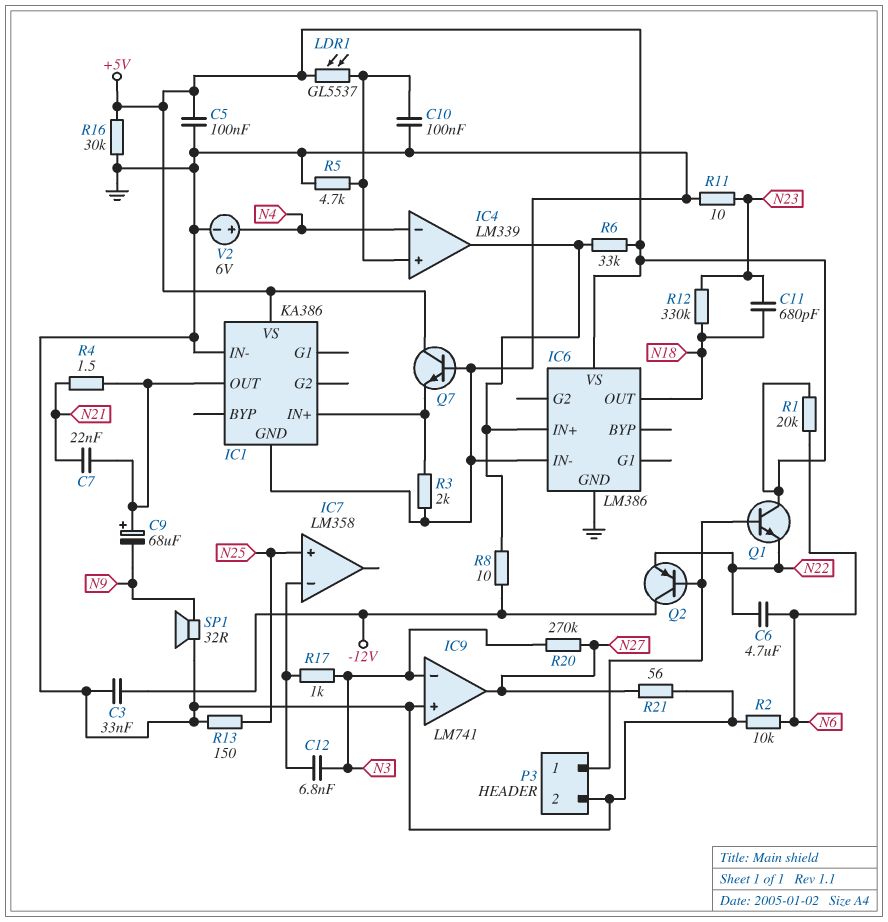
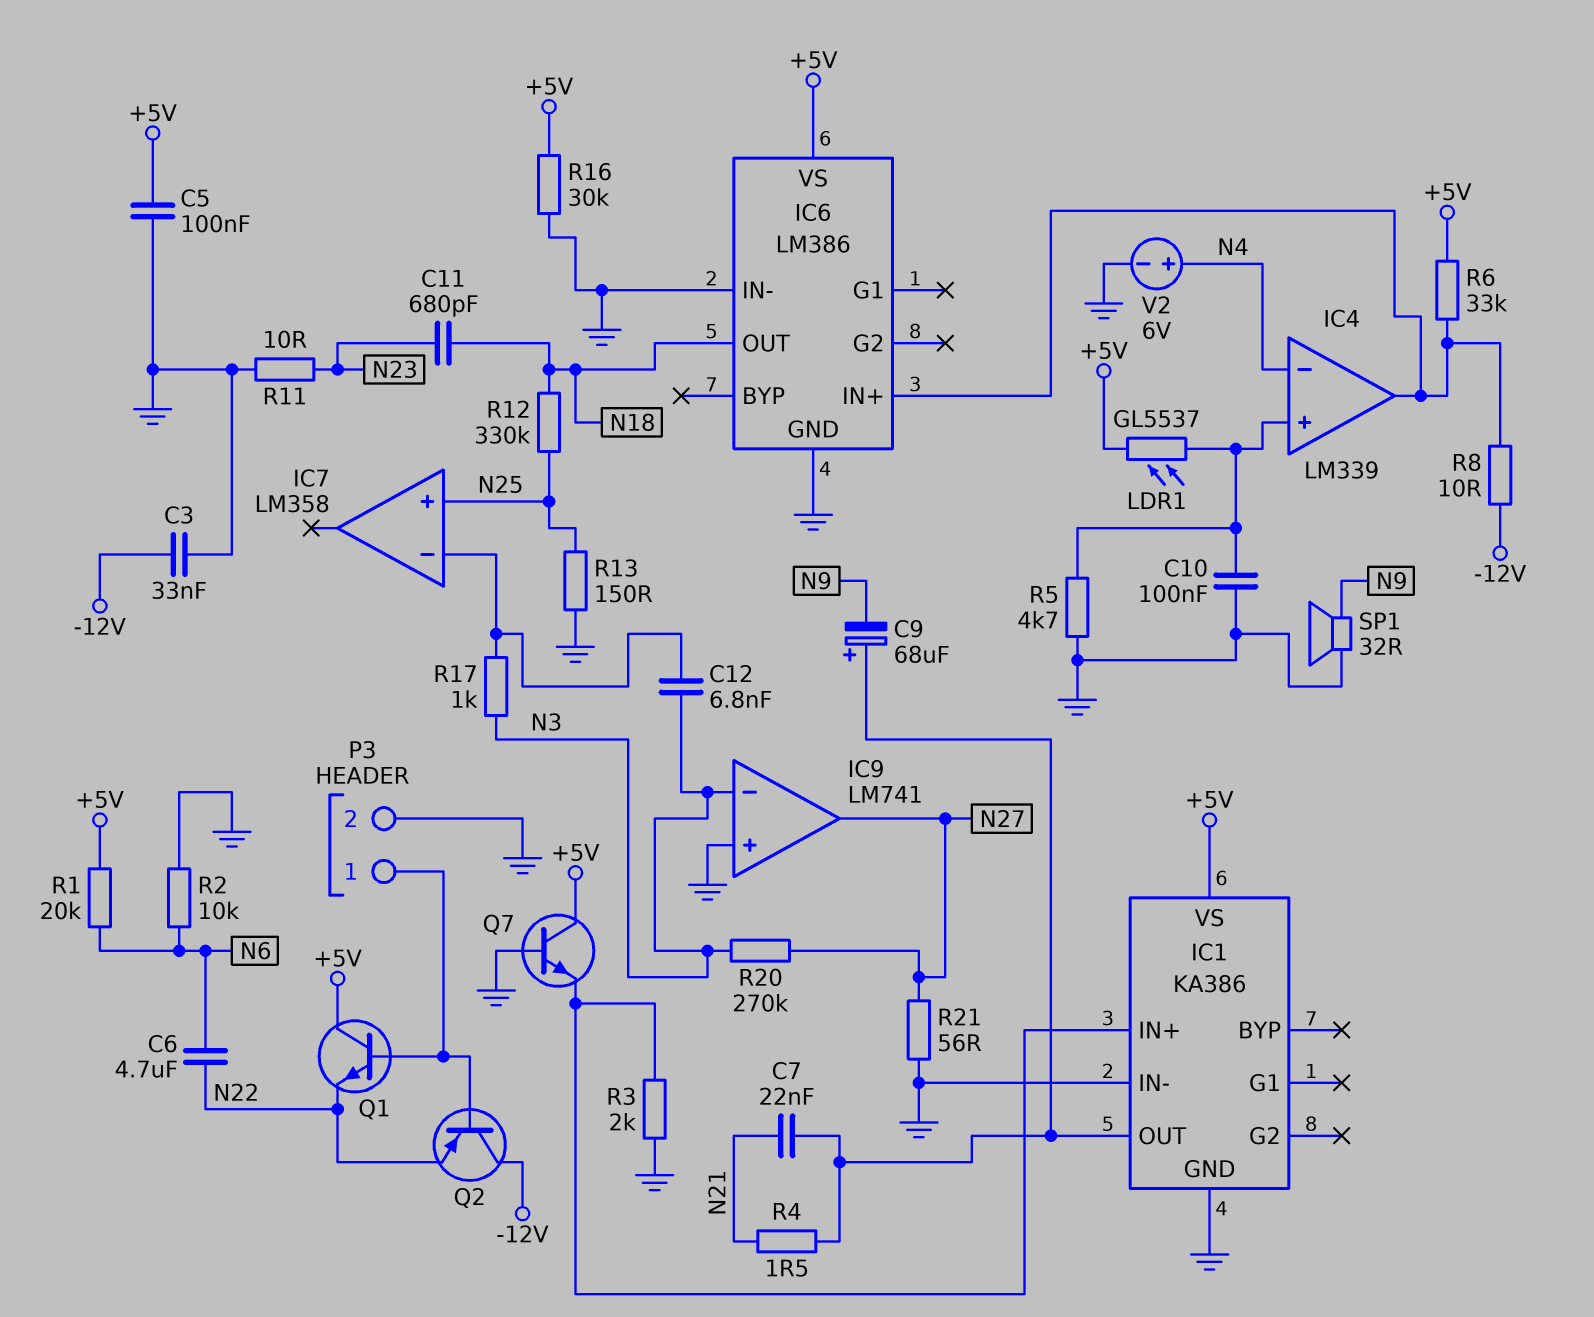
R12: 330k (N18, N23) -> 330k (N18, N25)

